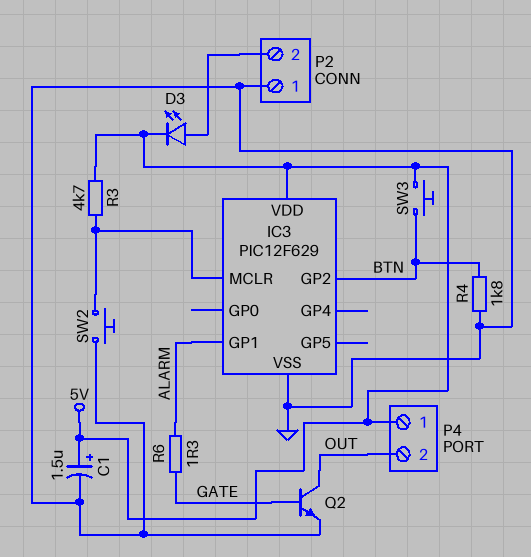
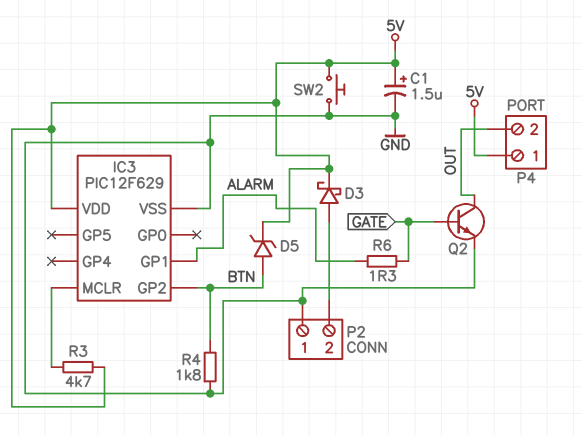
D3: LED (A P2/2, K 5V) -> schottky (A P2/2, K 5V)
D5: none -> zener (A BTN, K 5V)
SW2: button (GND, IC3/MCLR) -> button (5V, GND)
SW3: button (5V, BTN) -> none

